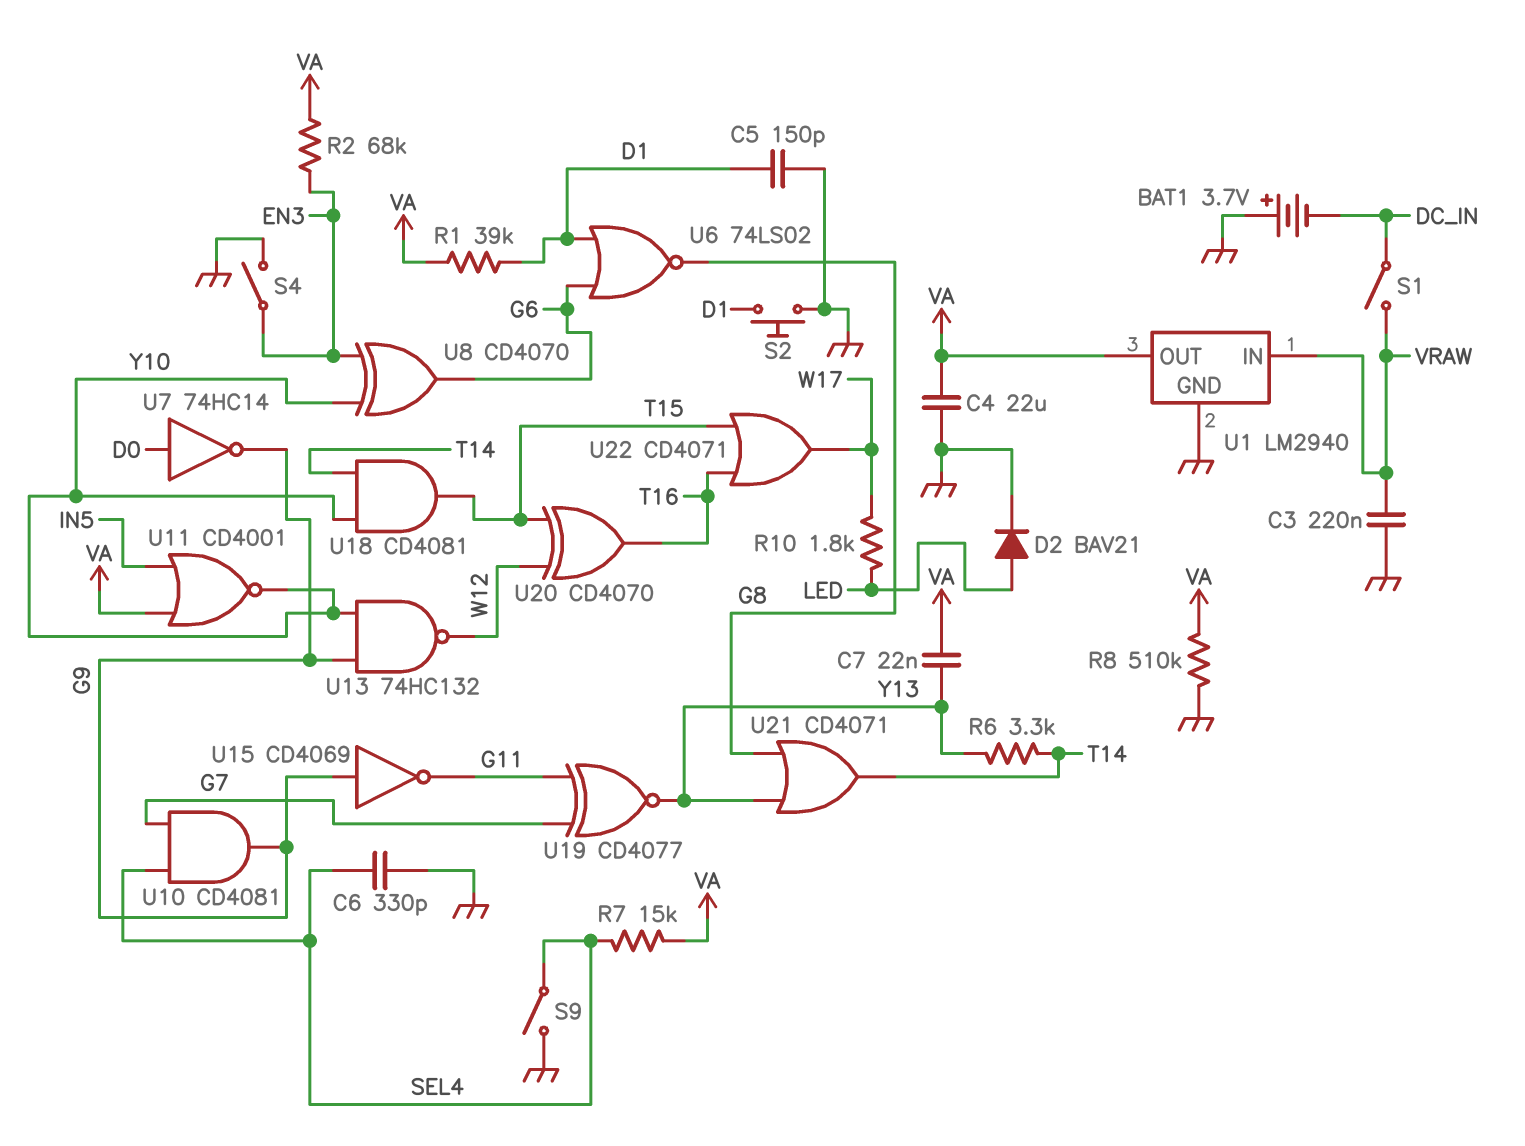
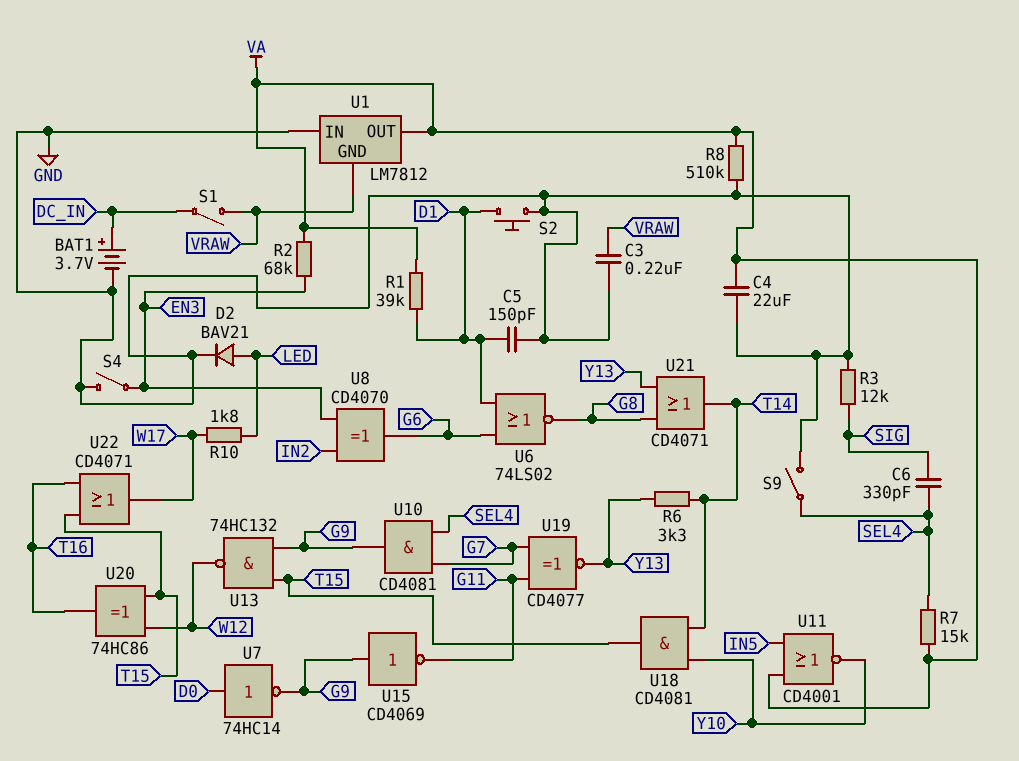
BAT1: 3.7V (plus GND, minus DC_IN) -> 3.7V (plus DC_IN, minus GND)
C6: 330pF (GND, SEL4) -> 330pF (SEL4, SIG)
C7: 22nF (VA, Y13) -> none
R3: none -> 12k (GND, SIG)
U1: LM2940 -> LM7812
U1 pin GND: GND -> VRAW
U1 pin IN: VRAW -> GND
U8: XOR CD4070 (in EN3, in Y10, out G6) -> XOR CD4070 (in EN3, in IN2, out G6)
U13: NAND 74HC132 (in G9, in Y10, out W12) -> NAND 74HC132 (in G9, in T15, out W12)
U20: XOR CD4070 (in T15, in W12, out T16) -> XOR 74HC86 (in T15, in W12, out T16)

